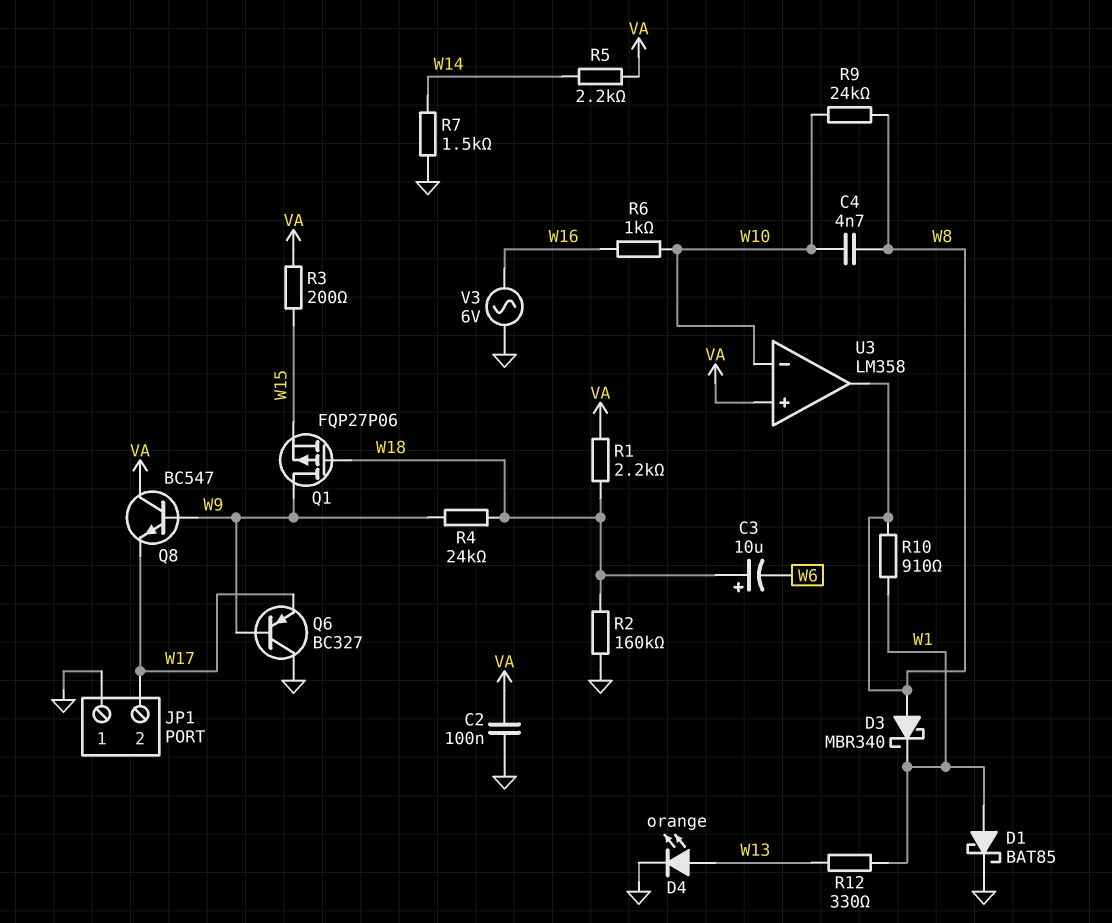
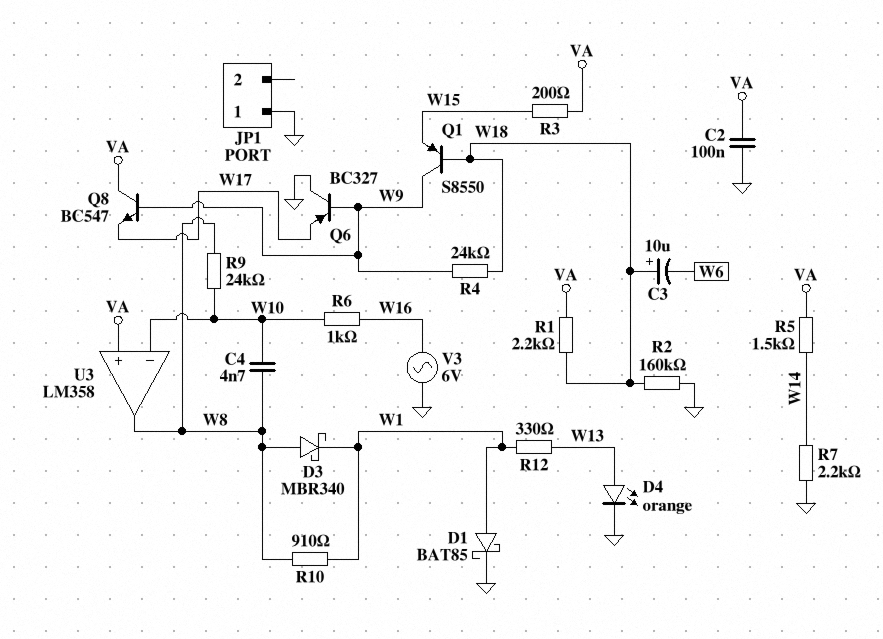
JP1 pin 2: W17 -> none
Q1: PMOS FQP27P06 (G W18, D W9, S W15) -> PNP S8550 (B W18, C W9, E W15)
R5: 2.2k (VA, W14) -> 1.5k (VA, W14)
R7: 1.5k (GND, W14) -> 2.2k (GND, W14)

